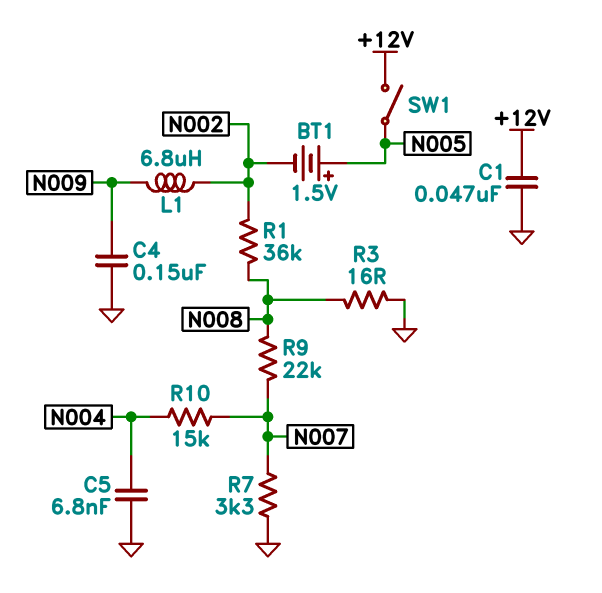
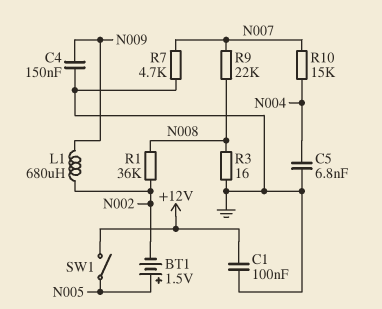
C1: 47nF (+12V, GND) -> 100nF (+12V, GND)
L1: 6.8uH (N002, N009) -> 680uH (N002, N009)
R7: 3.3k (GND, N007) -> 4.7k (GND, N007)

